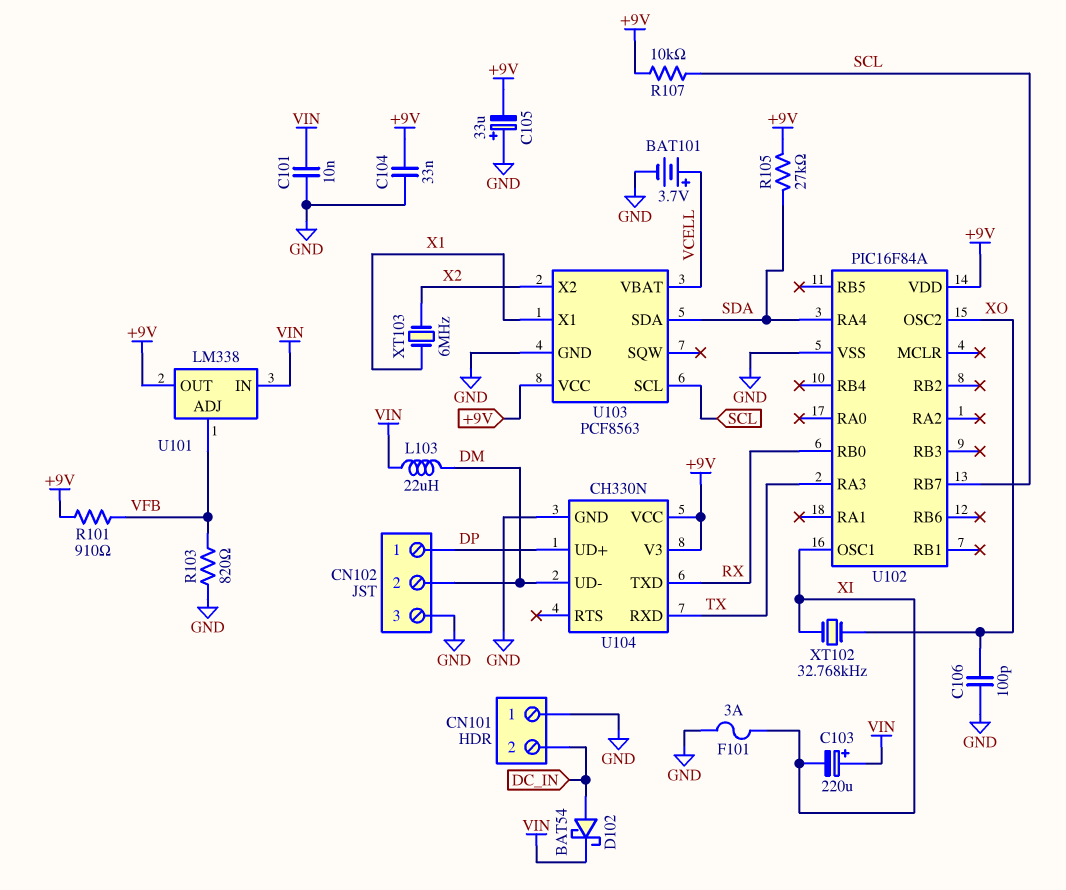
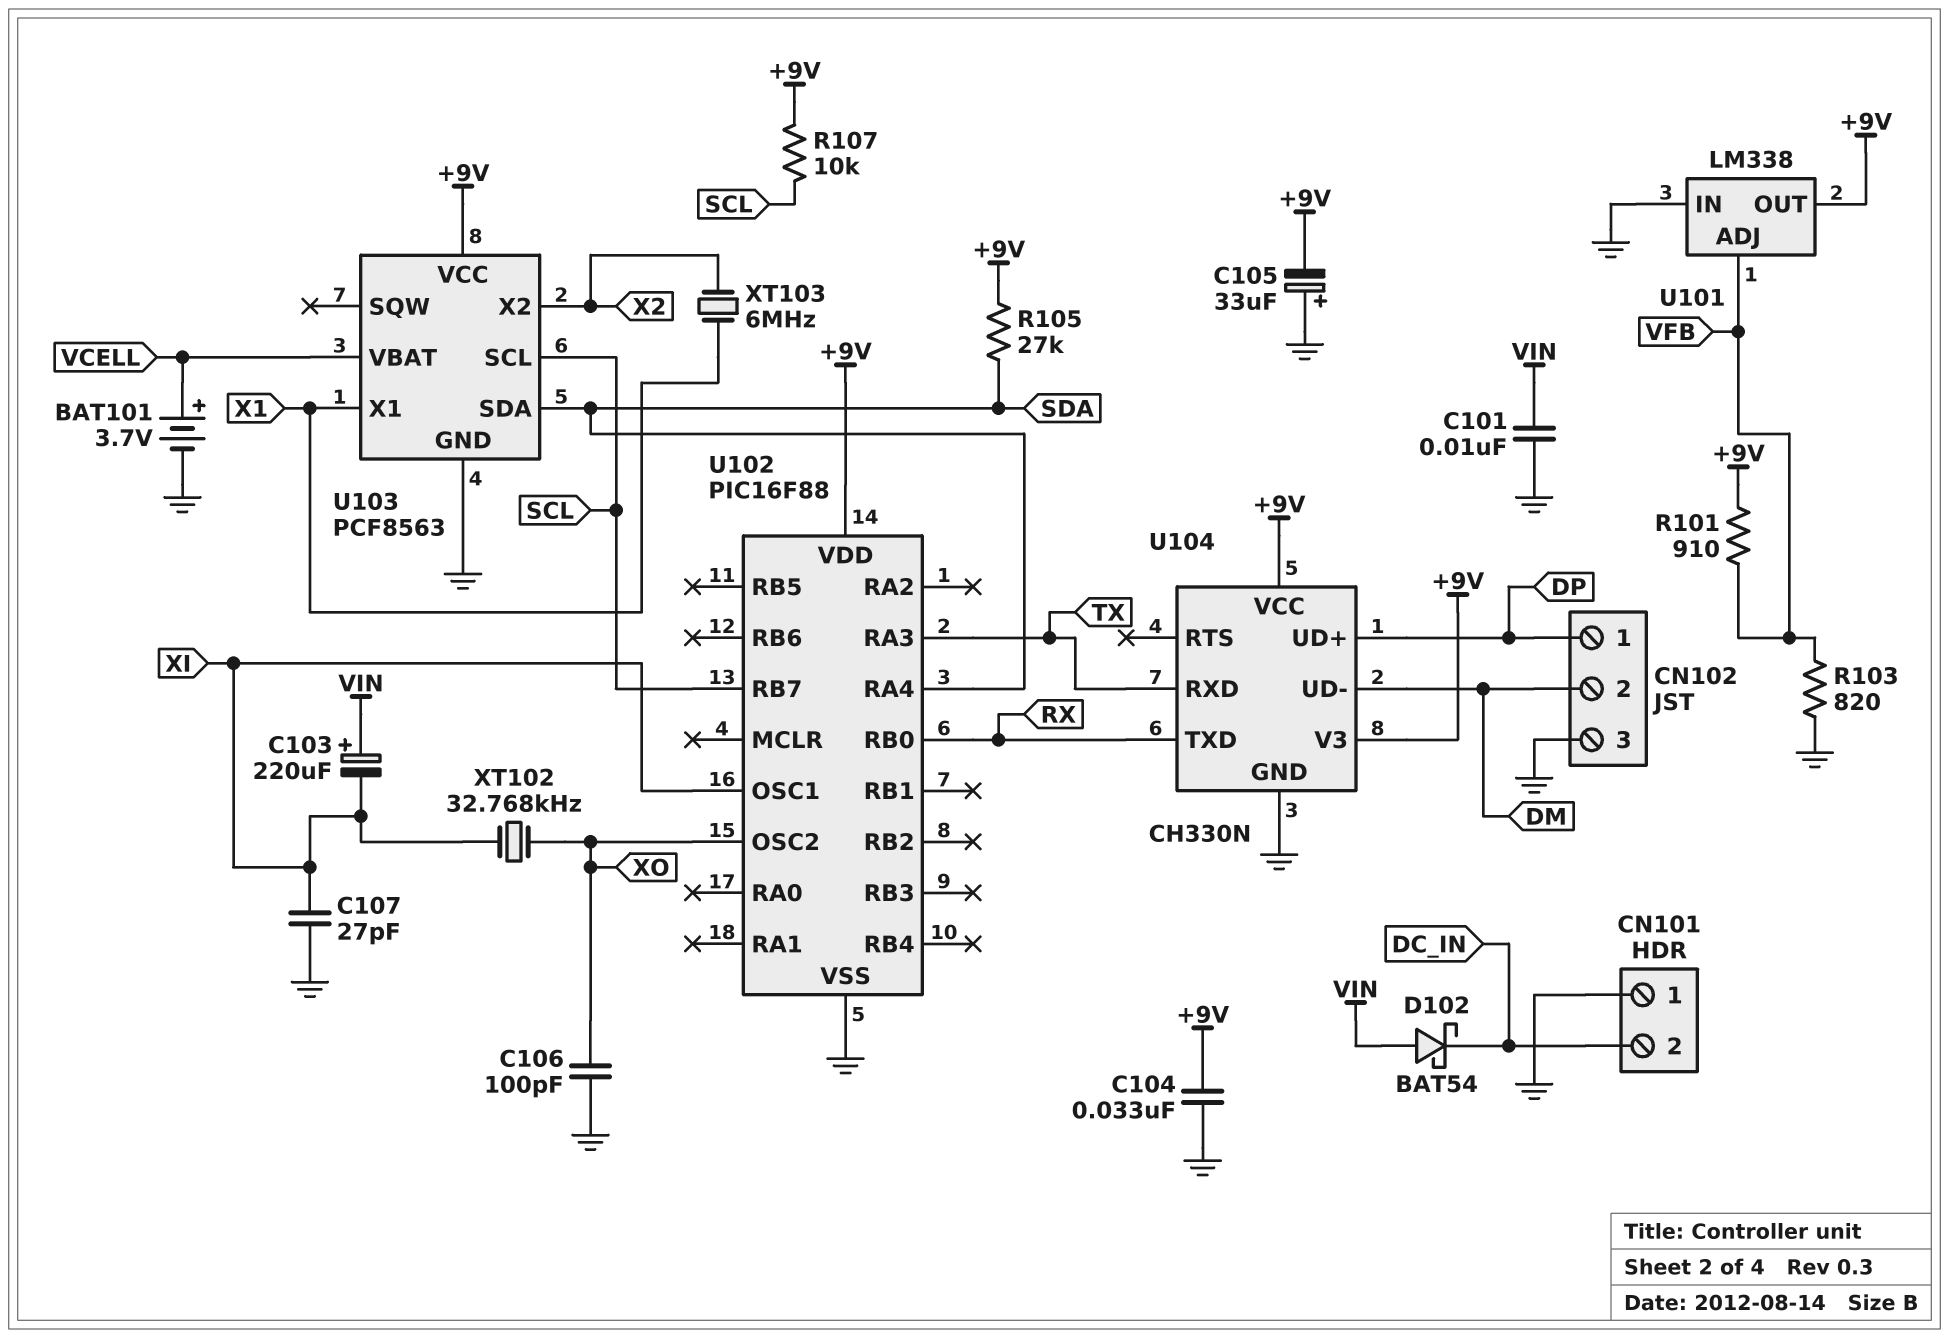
C107: none -> 27pF (GND, XI)
D102: schottky BAT54 (A DC_IN, K VIN) -> schottky BAT54 (A VIN, K DC_IN)
F101: 3A (GND, XI) -> none
L103: 22uH (DM, VIN) -> none
U101 pin IN: VIN -> GND
U102: PIC16F84A -> PIC16F88

